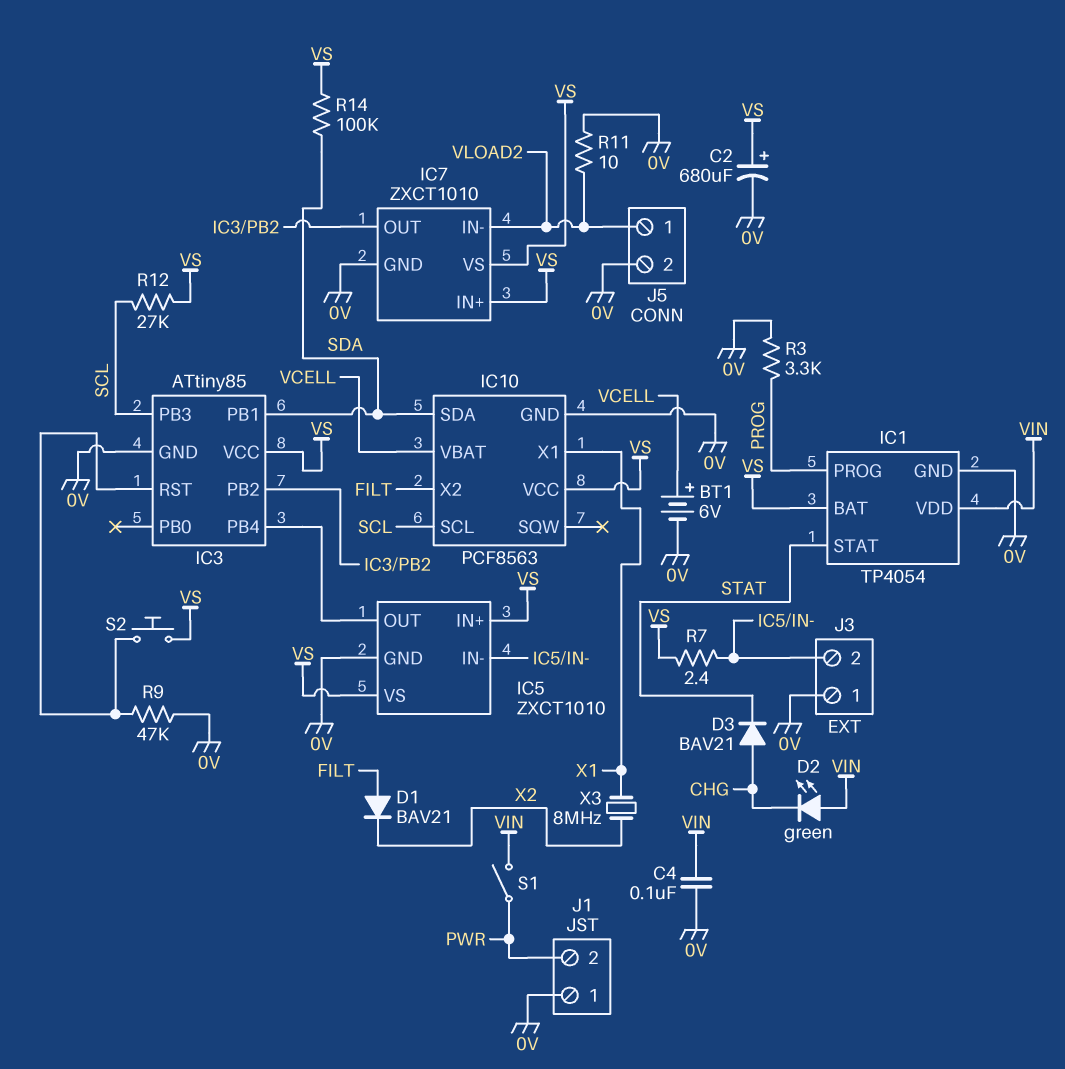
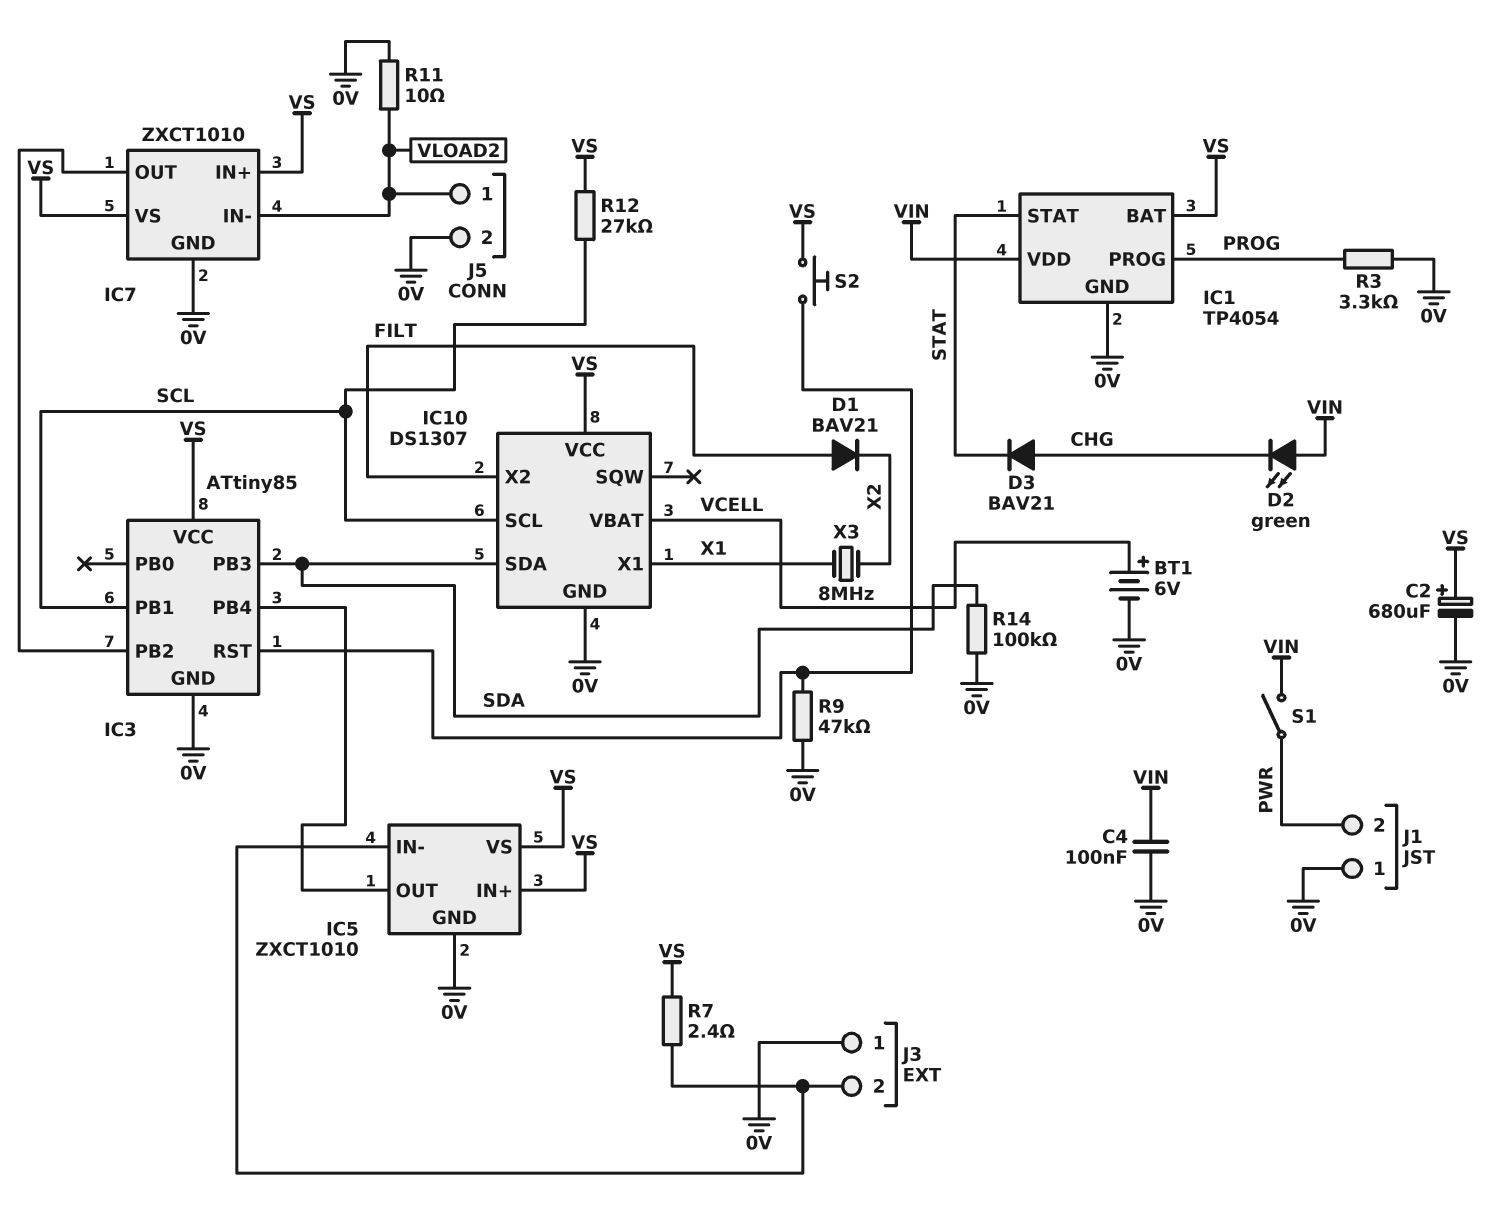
IC3 pin PB1: SDA -> SCL
IC3 pin PB3: SCL -> SDA
IC10: PCF8563 -> DS1307
R14: 100k (SDA, VS) -> 100k (0V, SDA)

